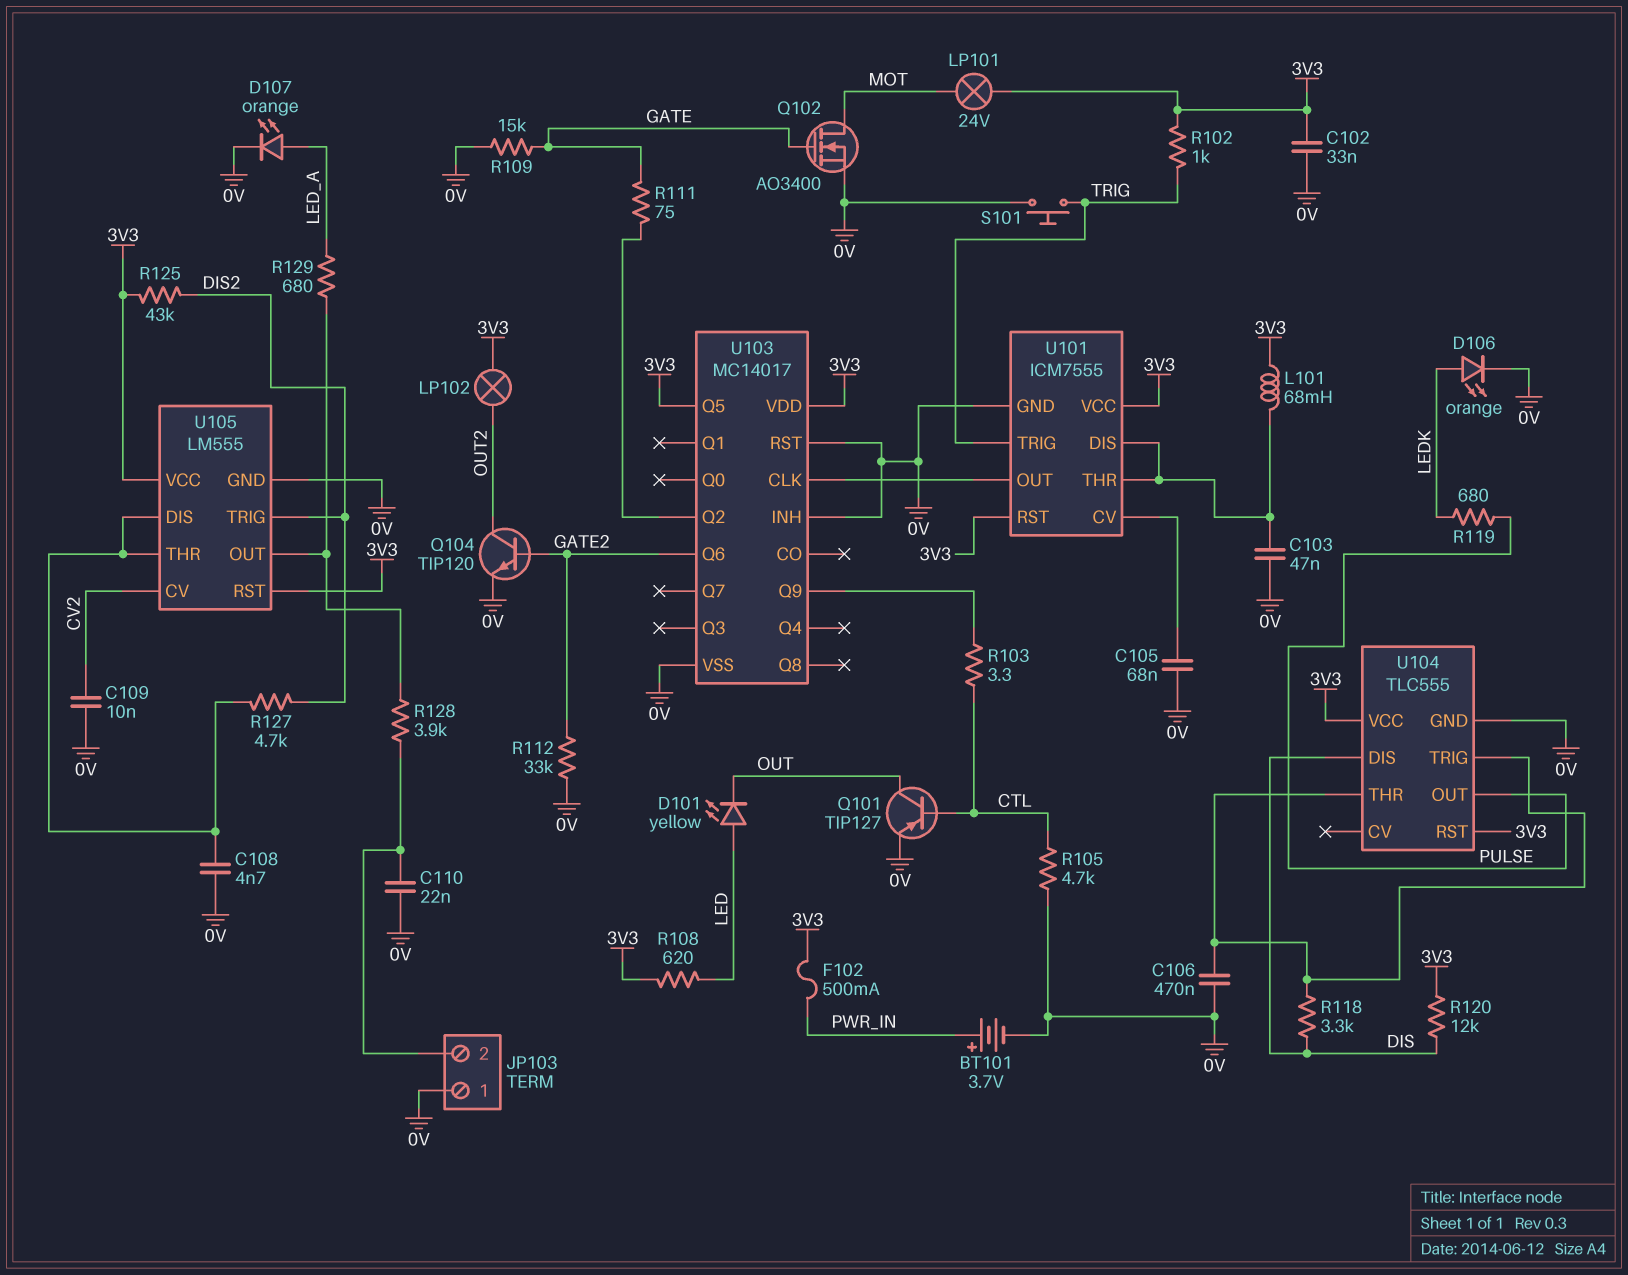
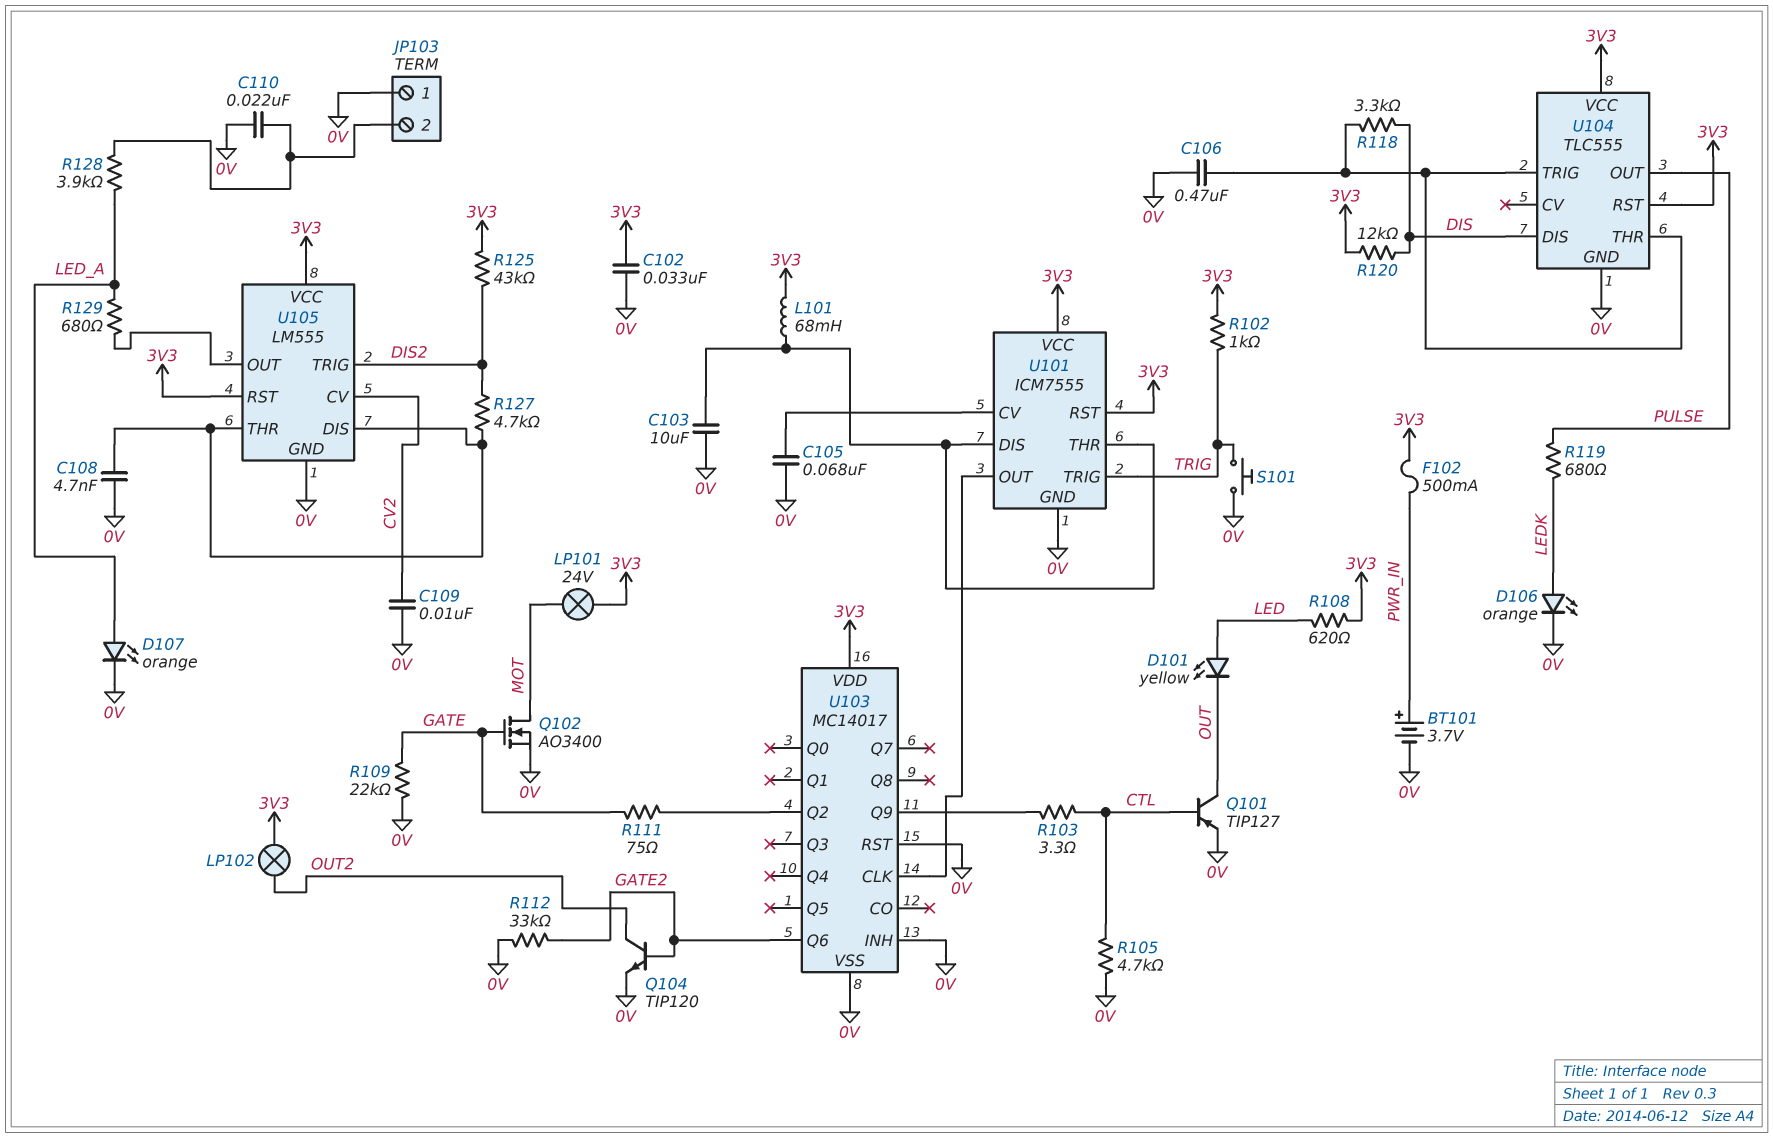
C103: 47nF (0V, U101/DIS) -> 10uF (0V, U101/DIS)
R109: 15k (0V, GATE) -> 22k (0V, GATE)
R128: 3.9k (JP103/2, U105/OUT) -> 3.9k (JP103/2, LED_A)
U103 pin Q5: 3V3 -> none

